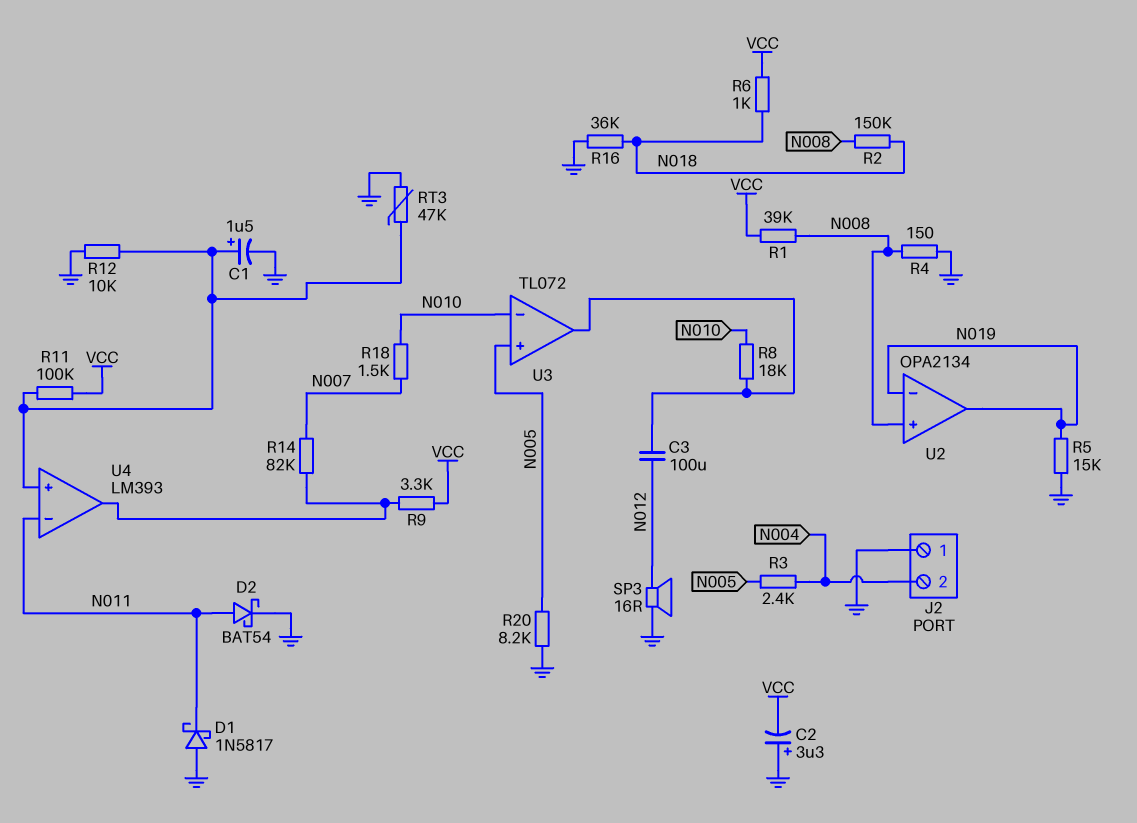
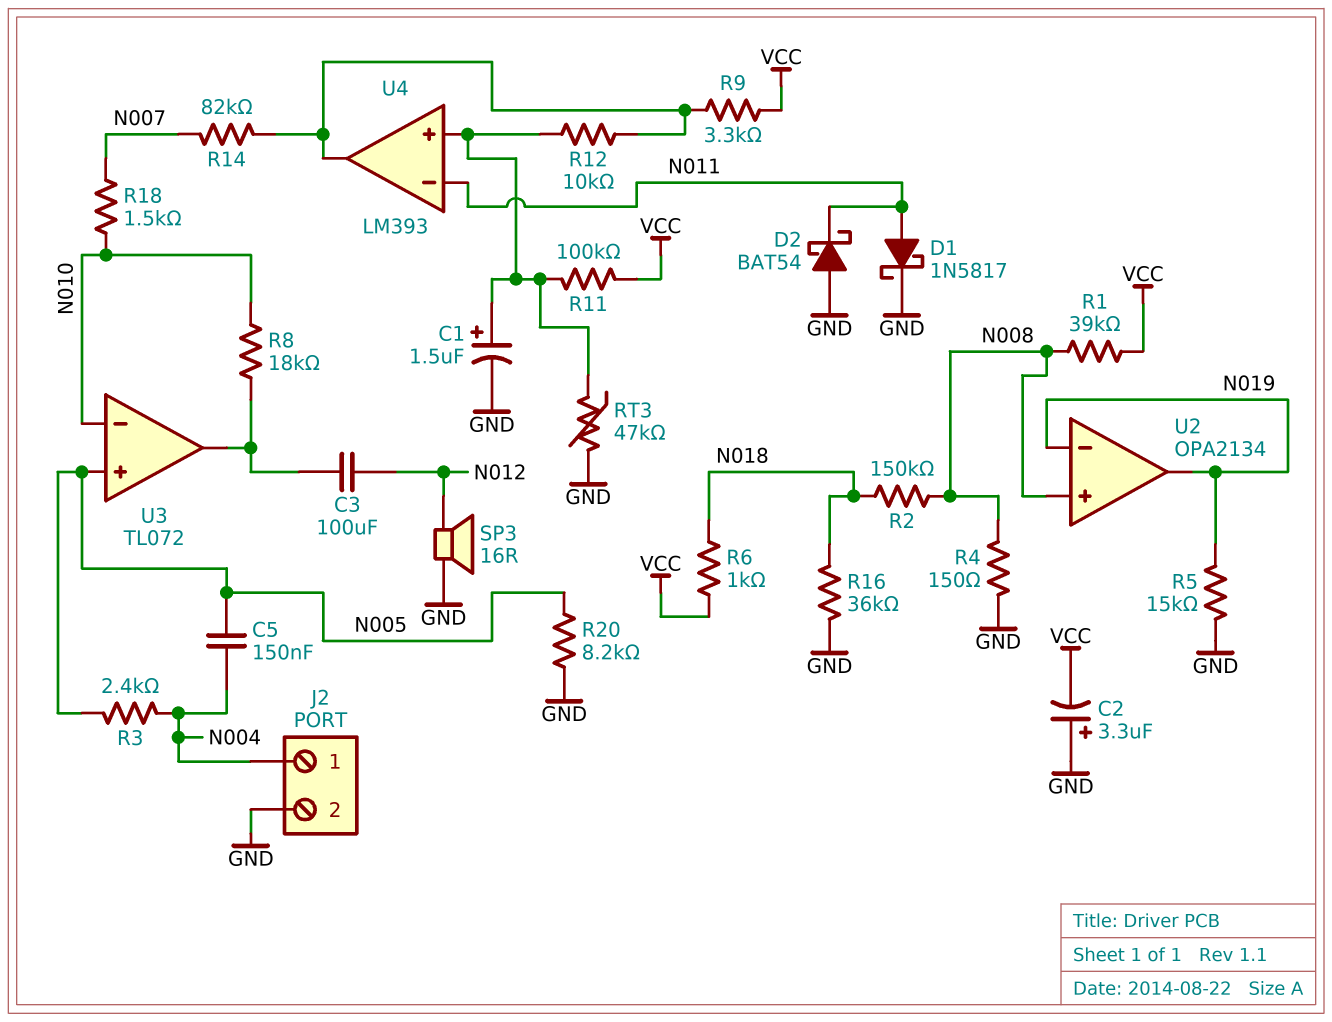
C5: none -> 150nF (N004, N005)
D1: schottky 1N5817 (A GND, K N011) -> schottky 1N5817 (A N011, K GND)
D2: schottky BAT54 (A N011, K GND) -> schottky BAT54 (A GND, K N011)
J2 pin 1: GND -> N004
J2 pin 2: N004 -> GND
R12: 10k (GND, U4/in+) -> 10k (U4/in+, U4/out)

